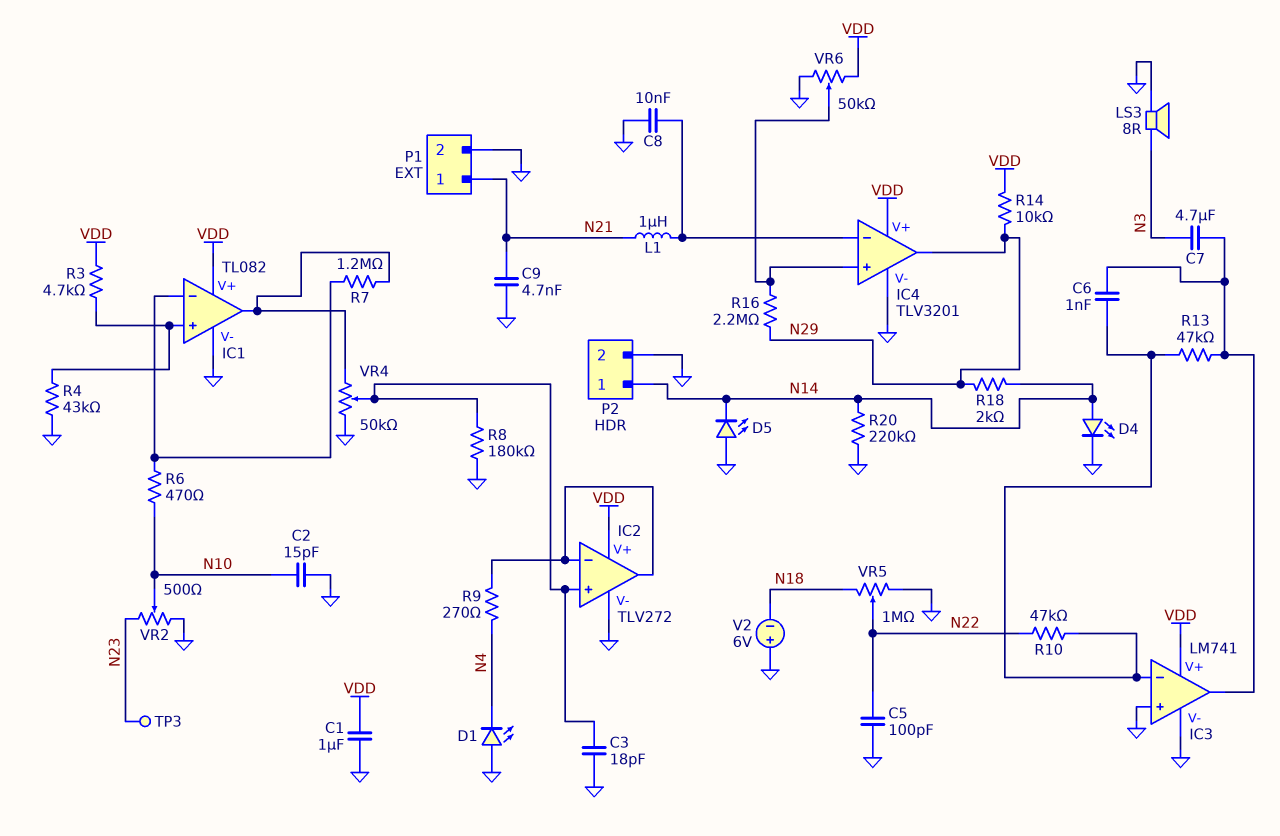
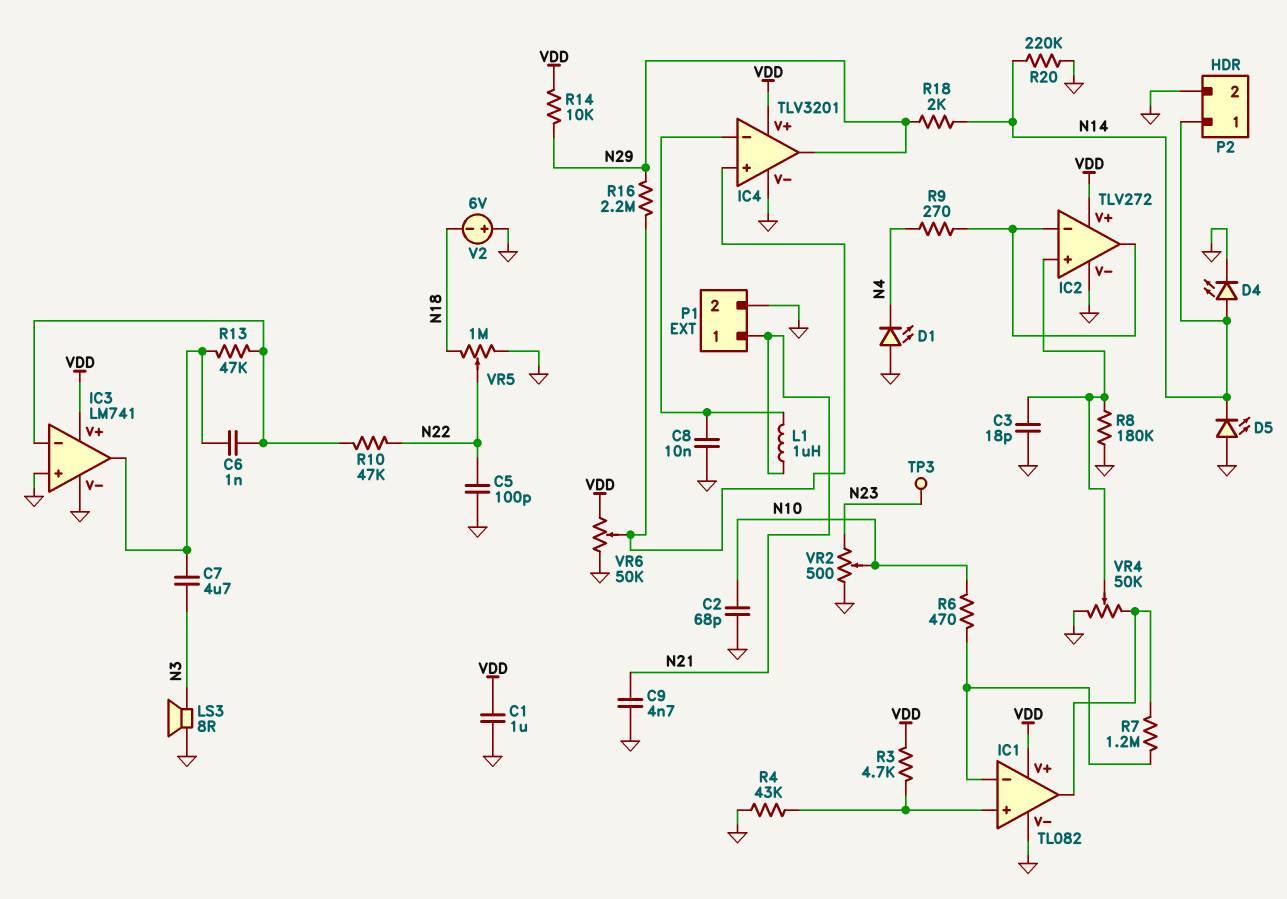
C2: 15pF (GND, N10) -> 68pF (GND, N10)

